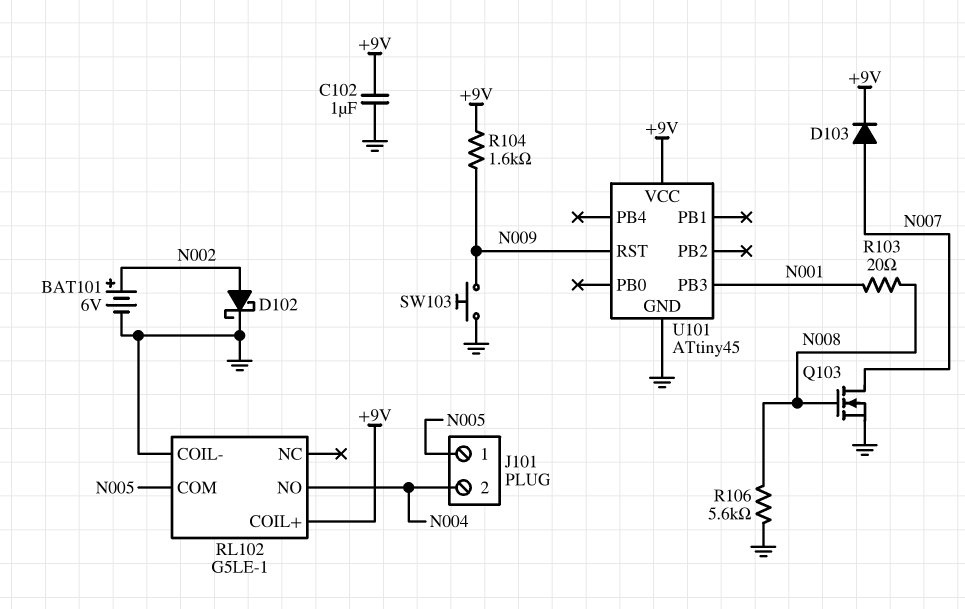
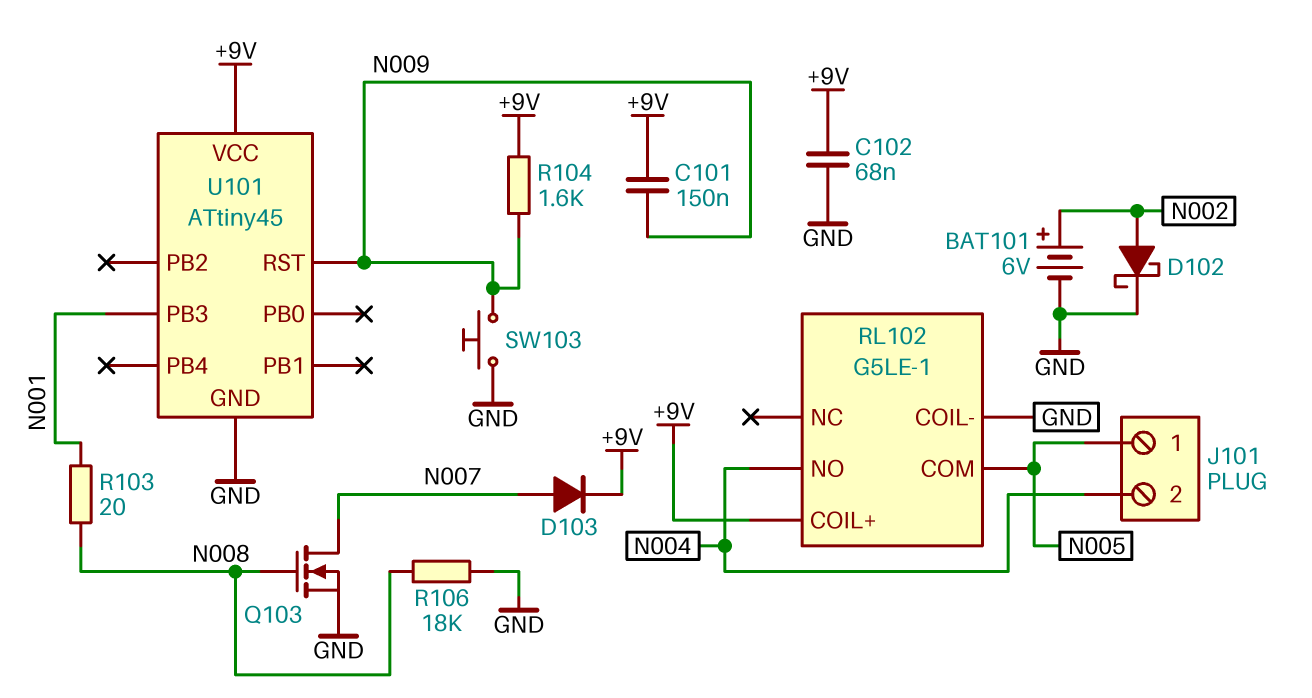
C101: none -> 150nF (+9V, N009)
C102: 1uF (+9V, GND) -> 68nF (+9V, GND)
R106: 5.6k (GND, N008) -> 18k (GND, N008)

